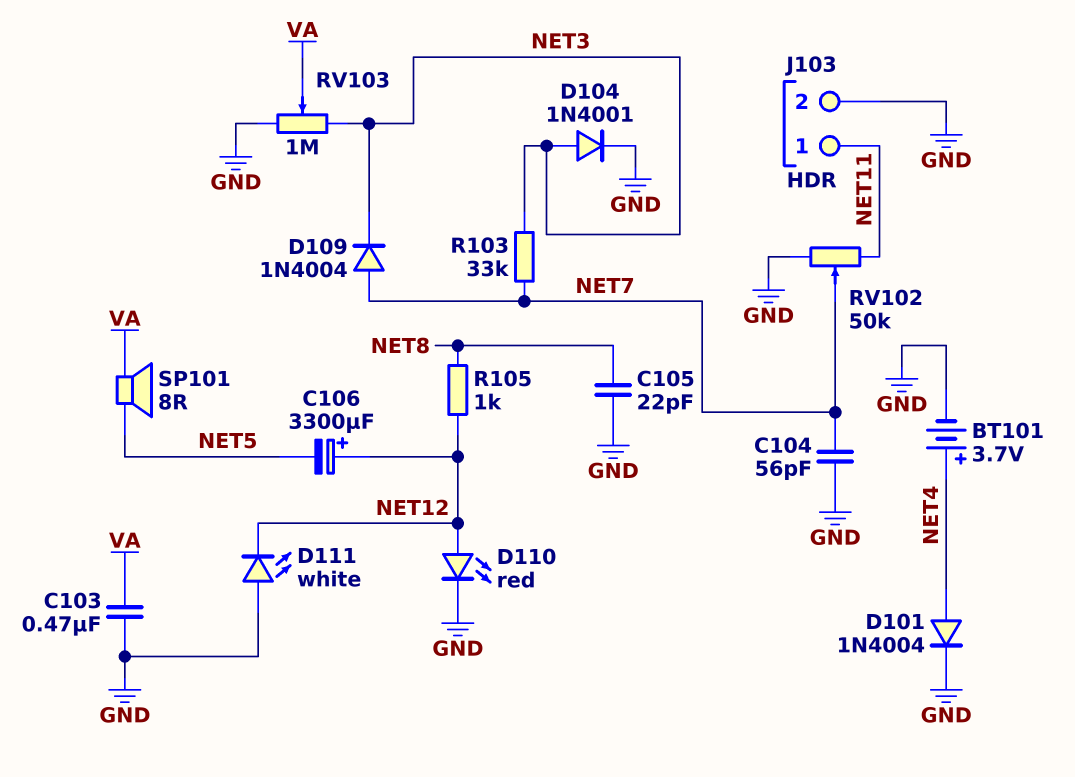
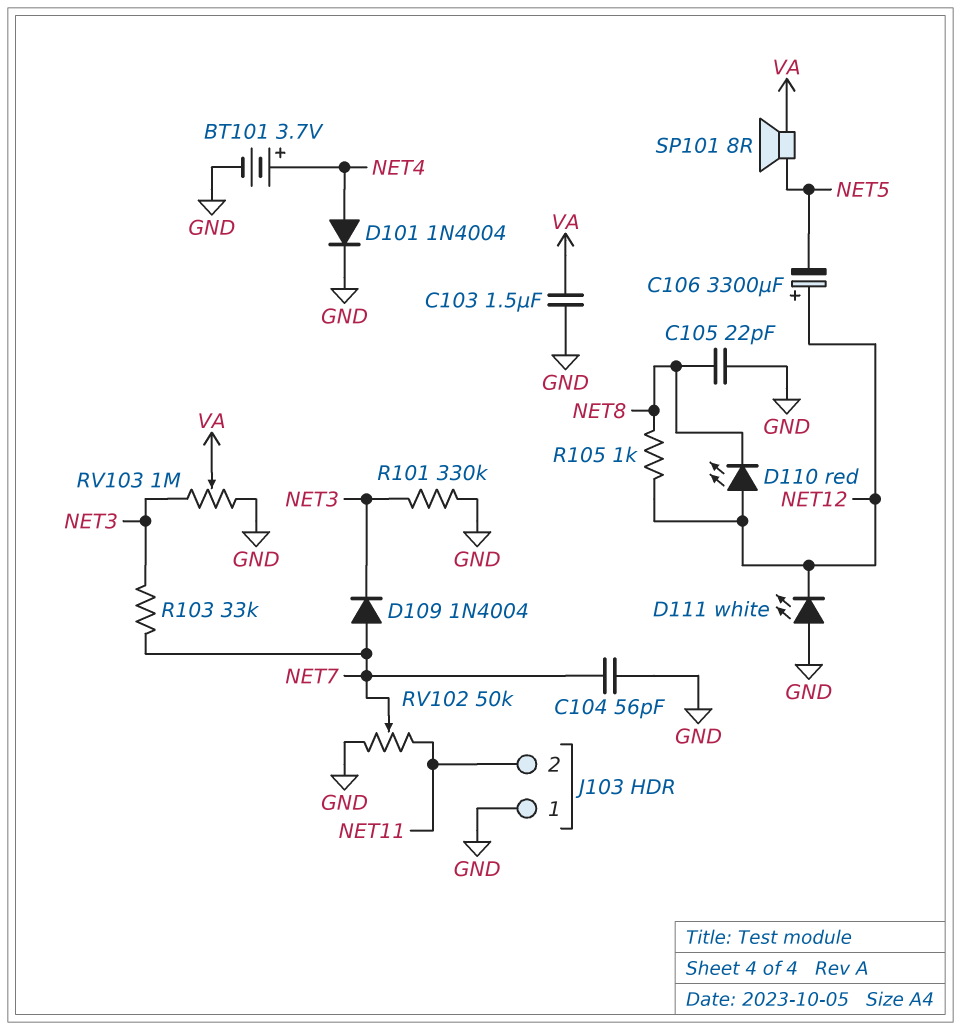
C103: 470nF (GND, VA) -> 1.5uF (GND, VA)
D104: diode 1N4001 (A NET3, K GND) -> none
D110: LED red (A NET12, K GND) -> LED red (A NET12, K NET8)
J103 pin 1: NET11 -> GND
J103 pin 2: GND -> NET11
R101: none -> 330k (GND, NET3)

